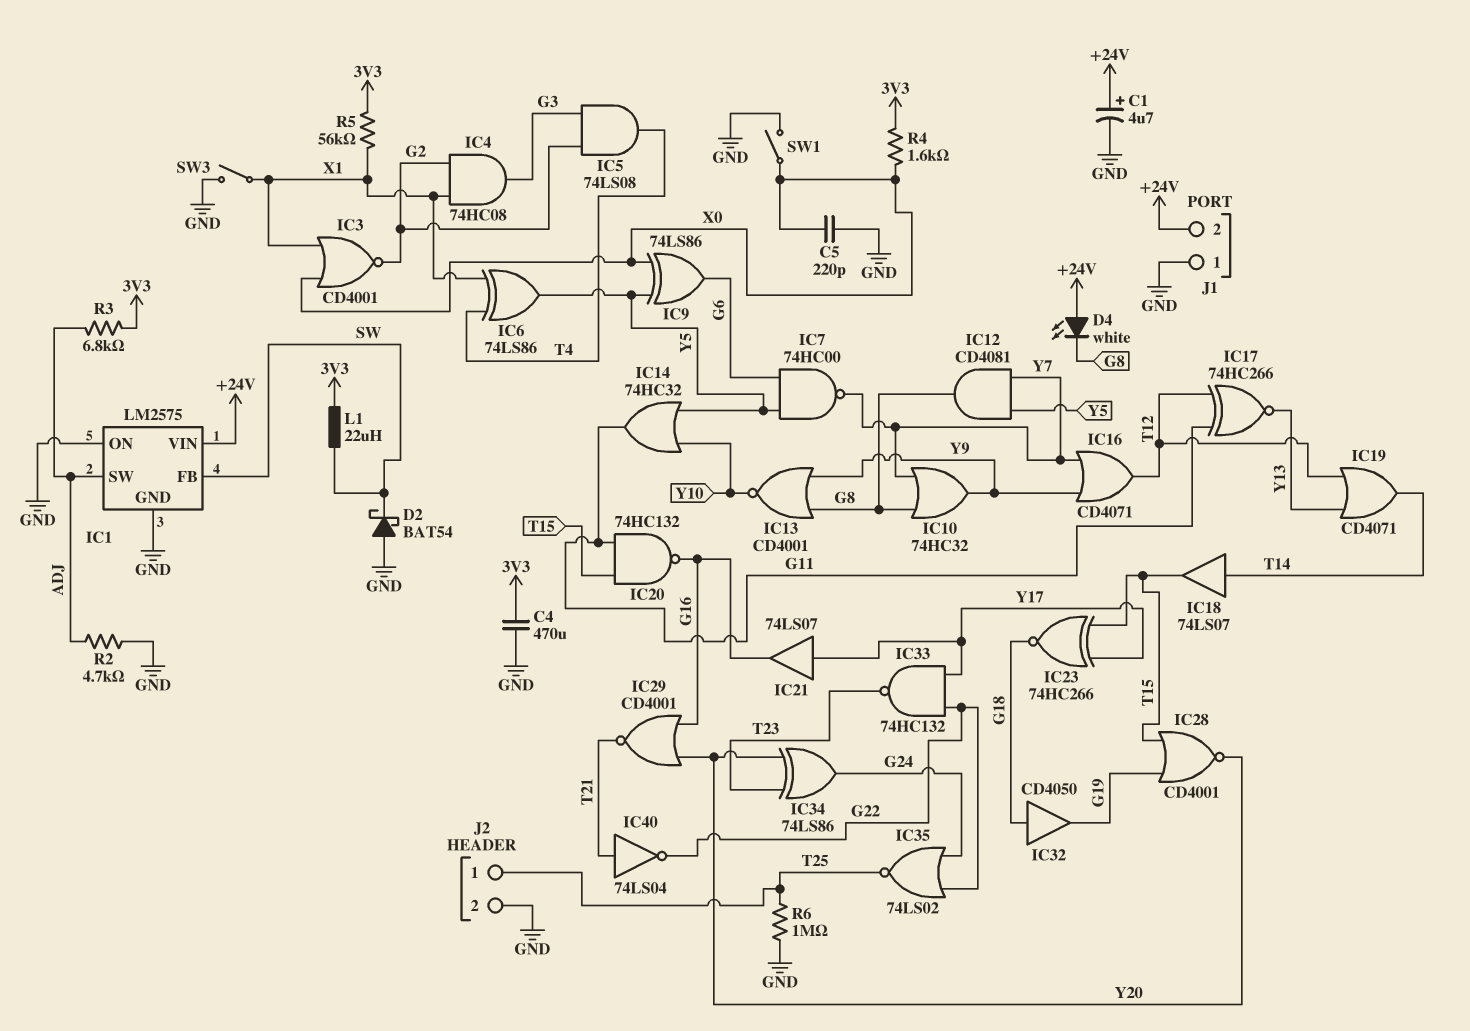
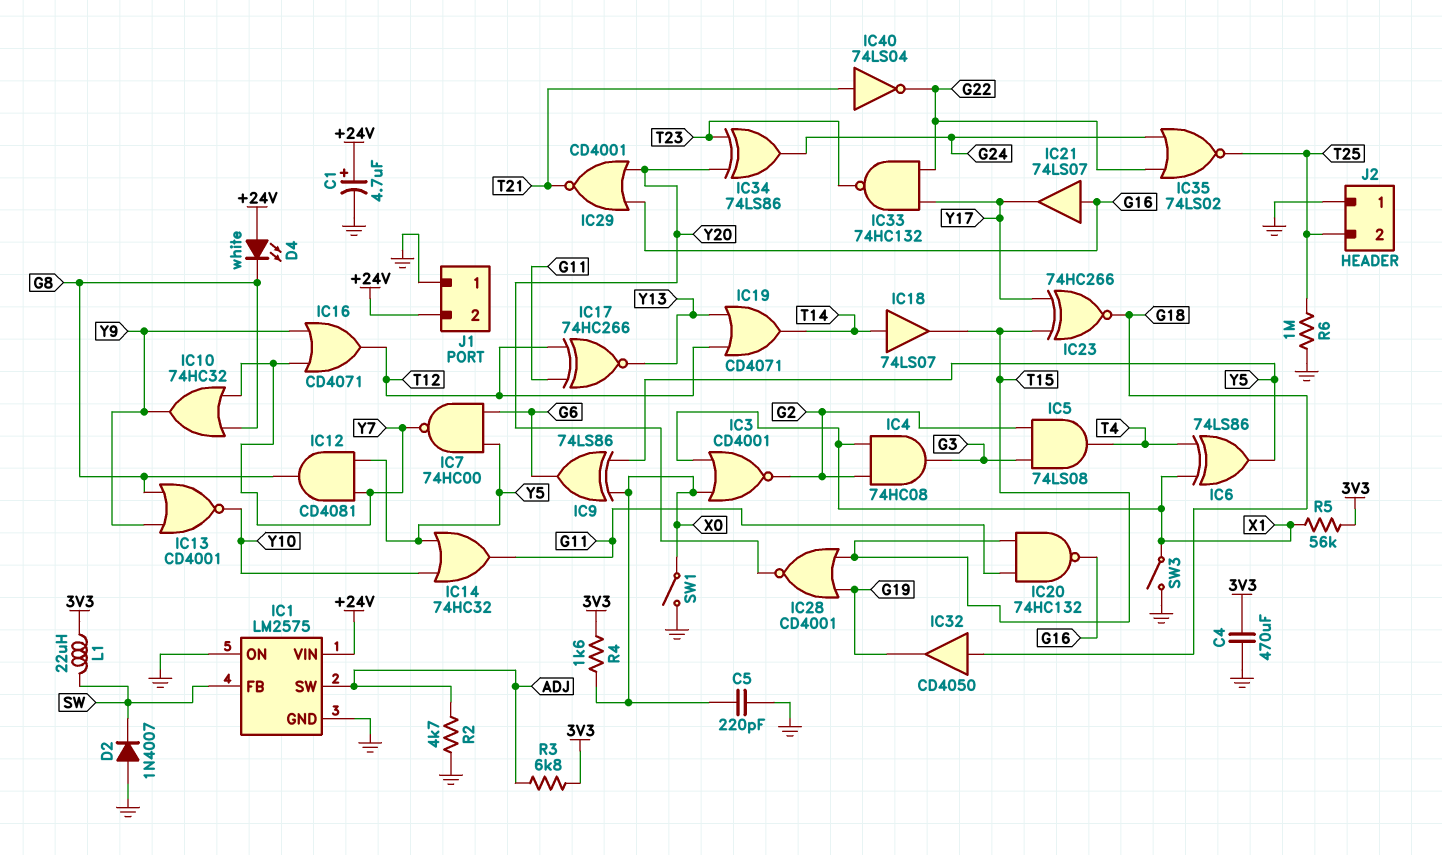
D2: schottky BAT54 (A GND, K SW) -> diode 1N4007 (A GND, K SW)
IC21: buffer 74LS07 (in Y17, out G16) -> buffer 74LS07 (in G16, out Y17)
J2 pin 1: T25 -> GND
J2 pin 2: GND -> T25

